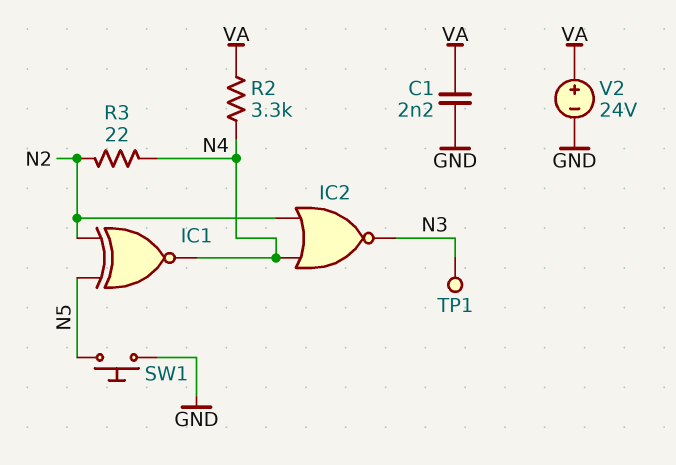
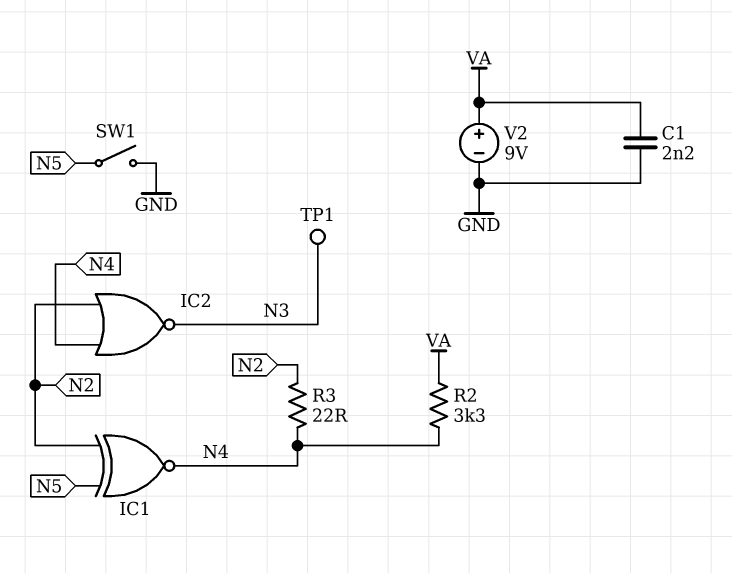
SW1: button (GND, N5) -> switch (GND, N5)
V2: 24V (plus VA, minus GND) -> 9V (plus VA, minus GND)

